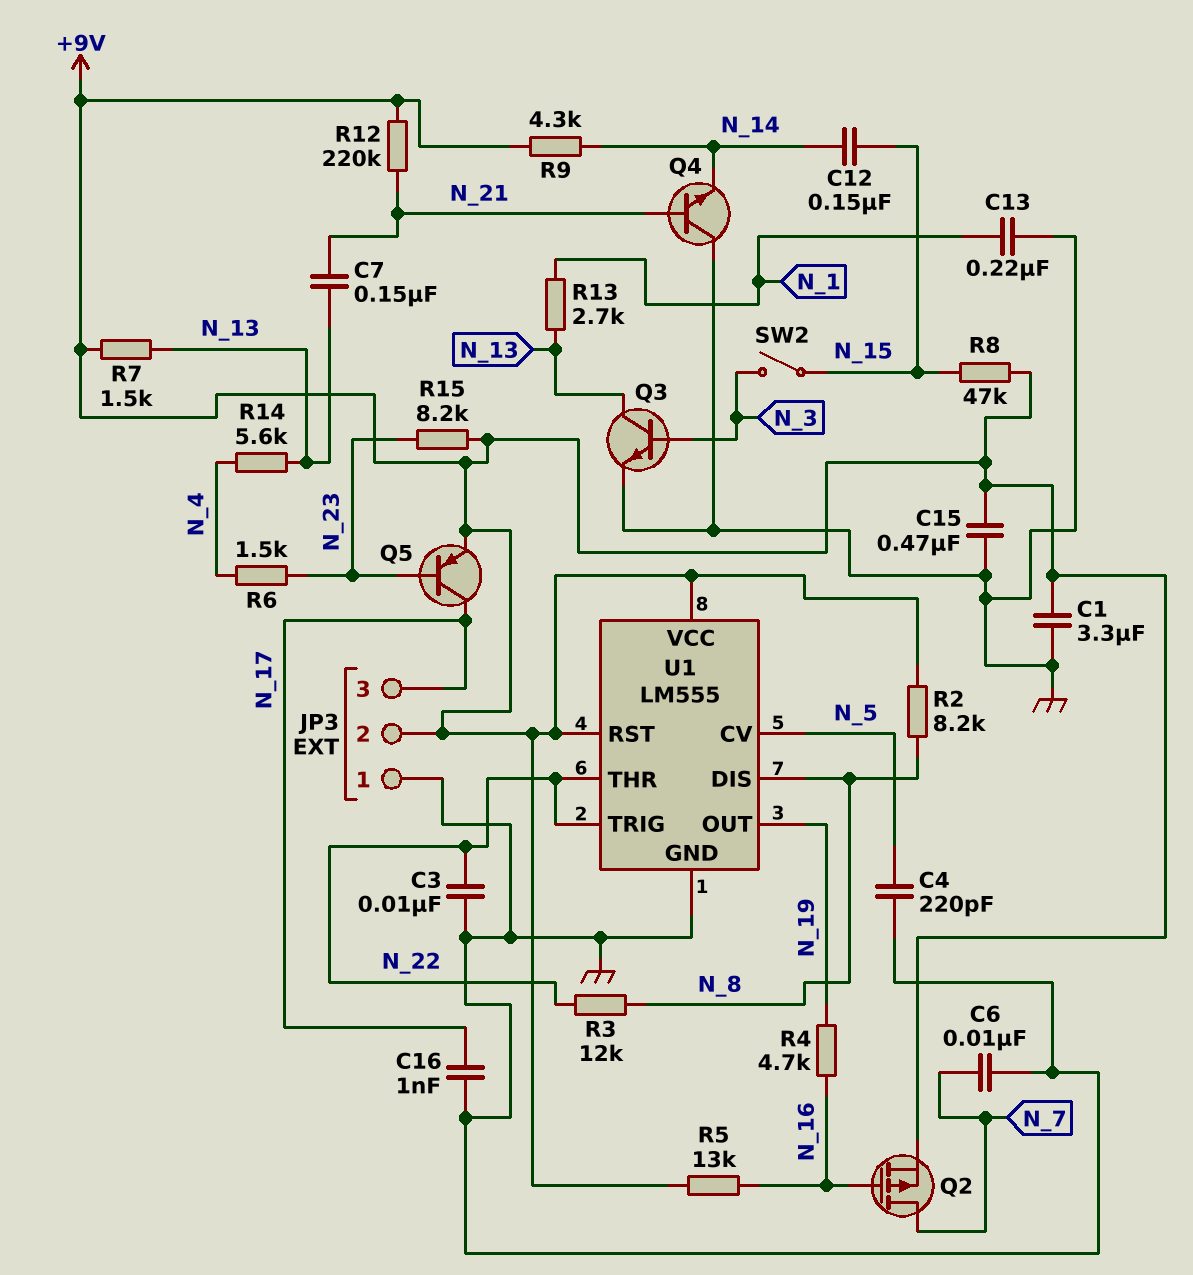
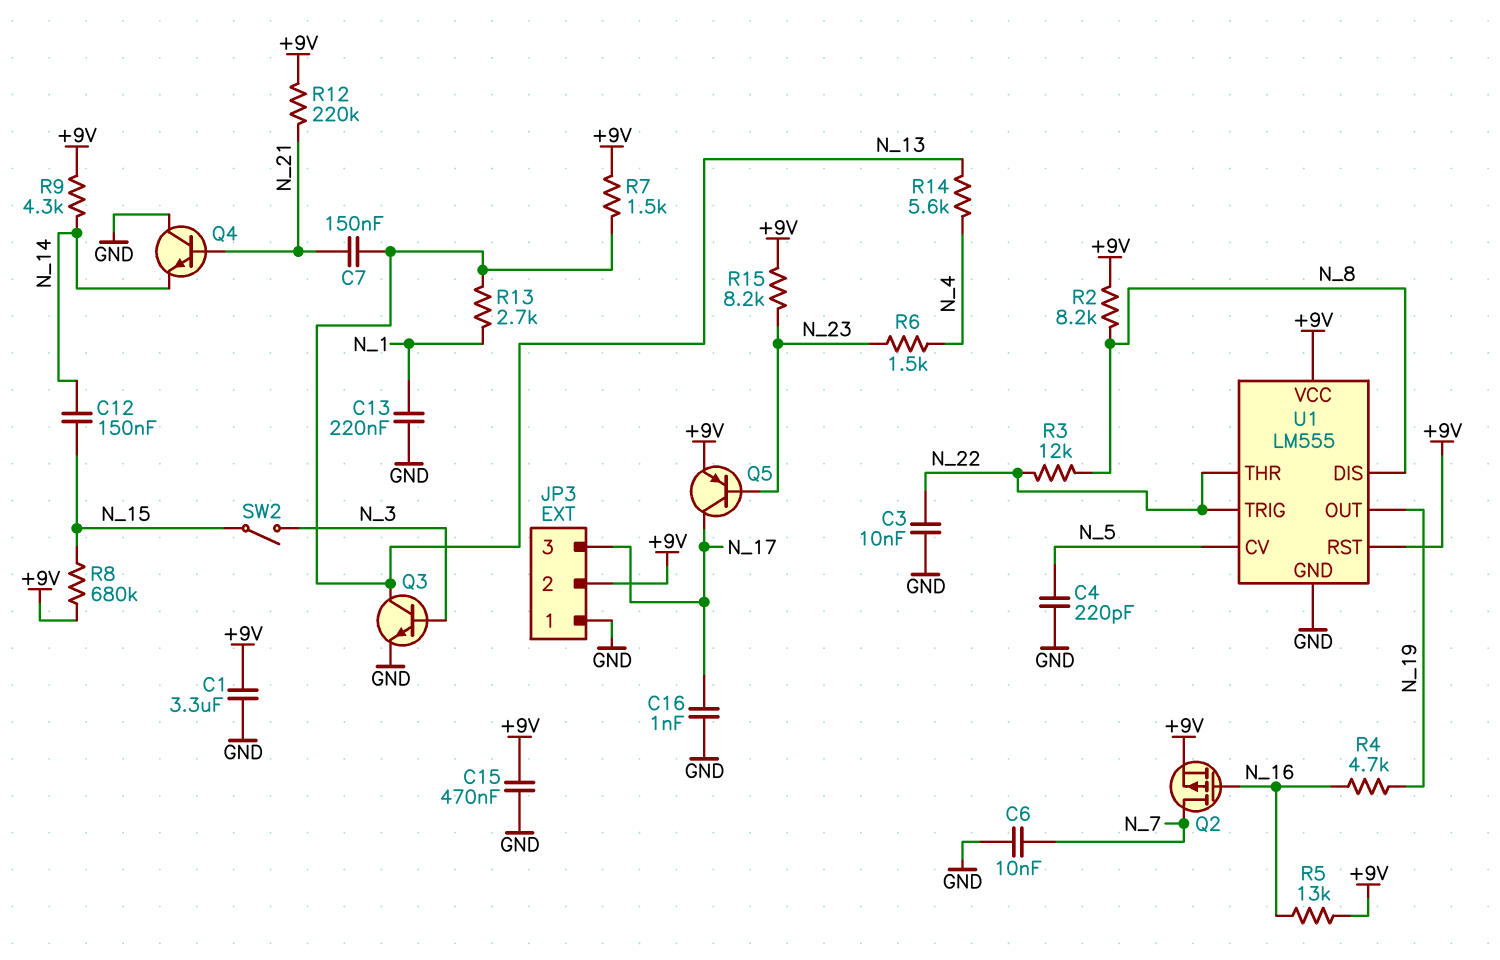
R8: 47k (+9V, N_15) -> 680k (+9V, N_15)

